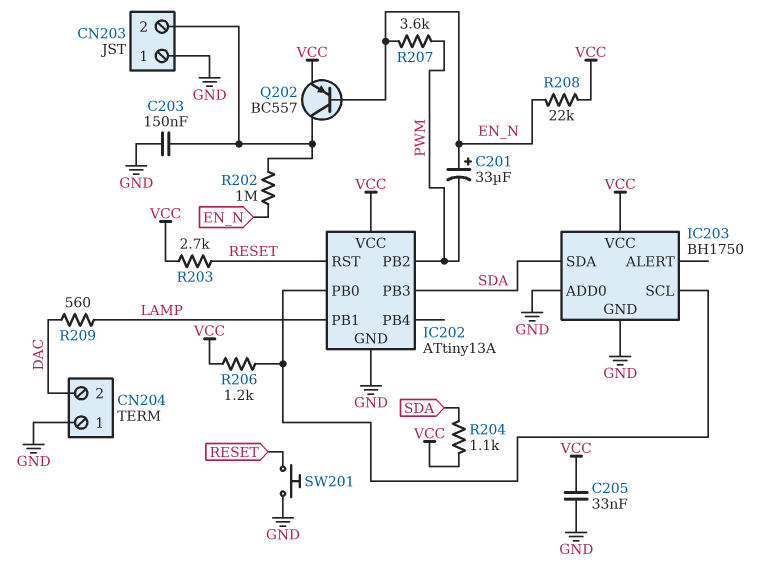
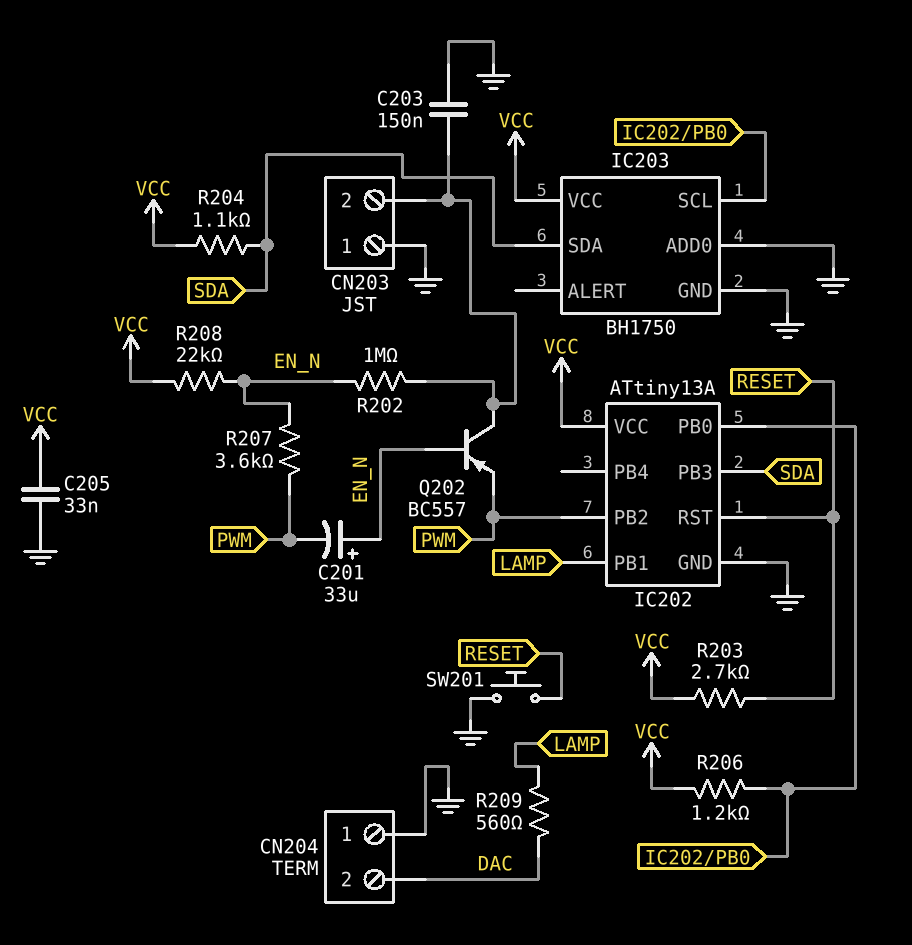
Q202: PNP BC557 (B EN_N, C CN203/2, E VCC) -> PNP BC557 (B EN_N, C CN203/2, E PWM)

